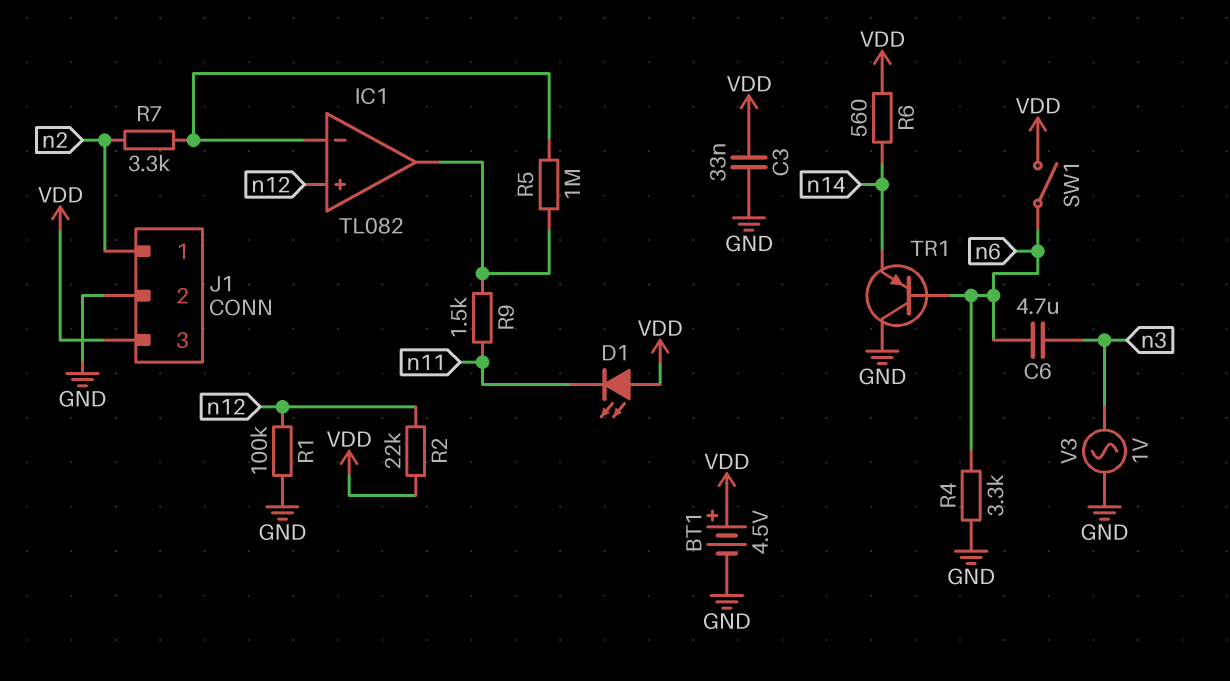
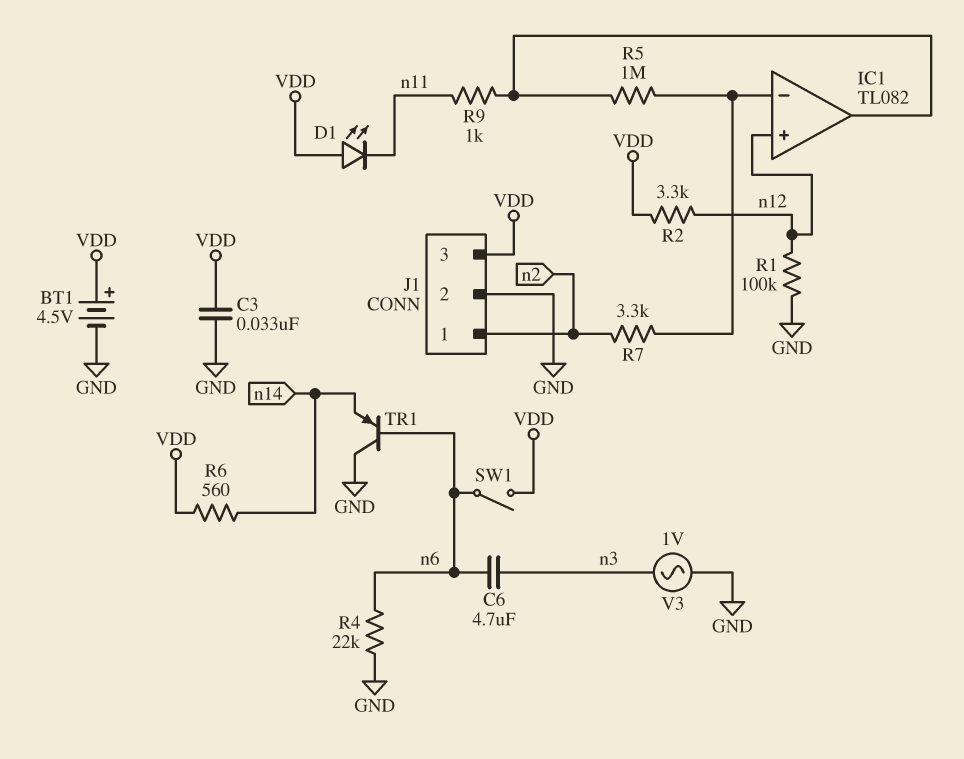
R2: 22k (VDD, n12) -> 3.3k (VDD, n12)
R4: 3.3k (GND, n6) -> 22k (GND, n6)
R9: 1.5k (IC1/out, n11) -> 1k (IC1/out, n11)

